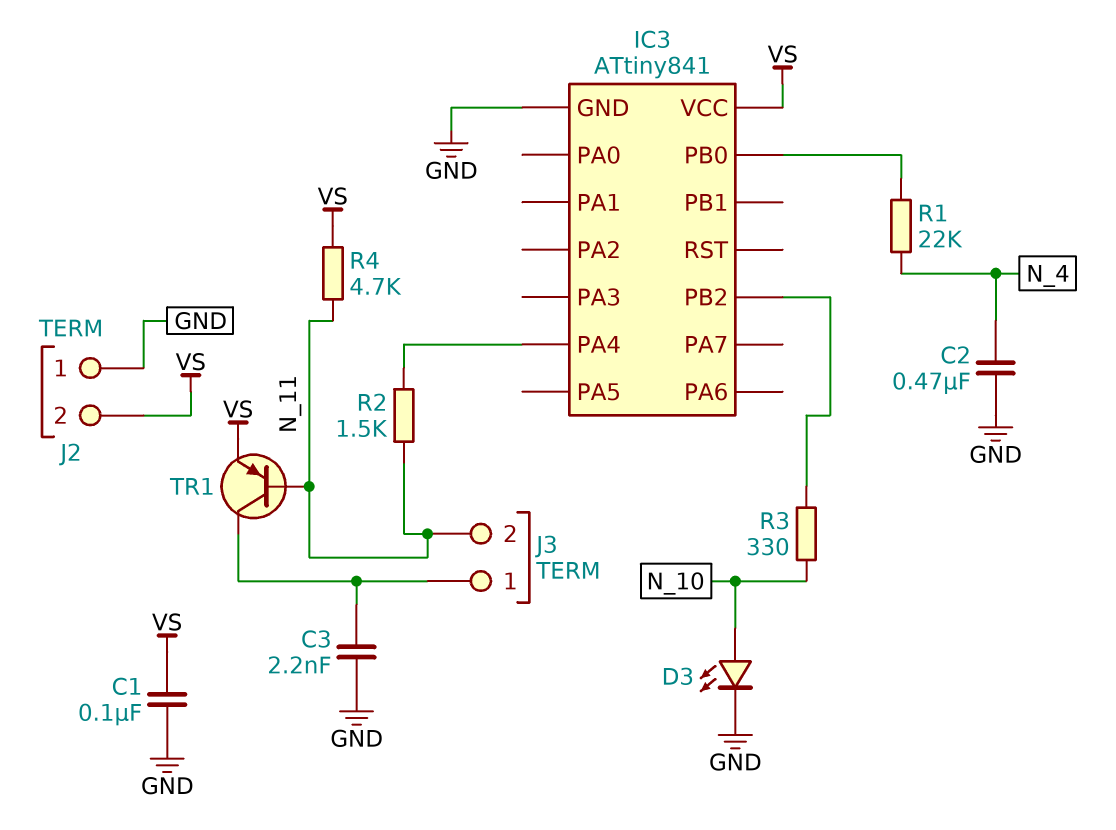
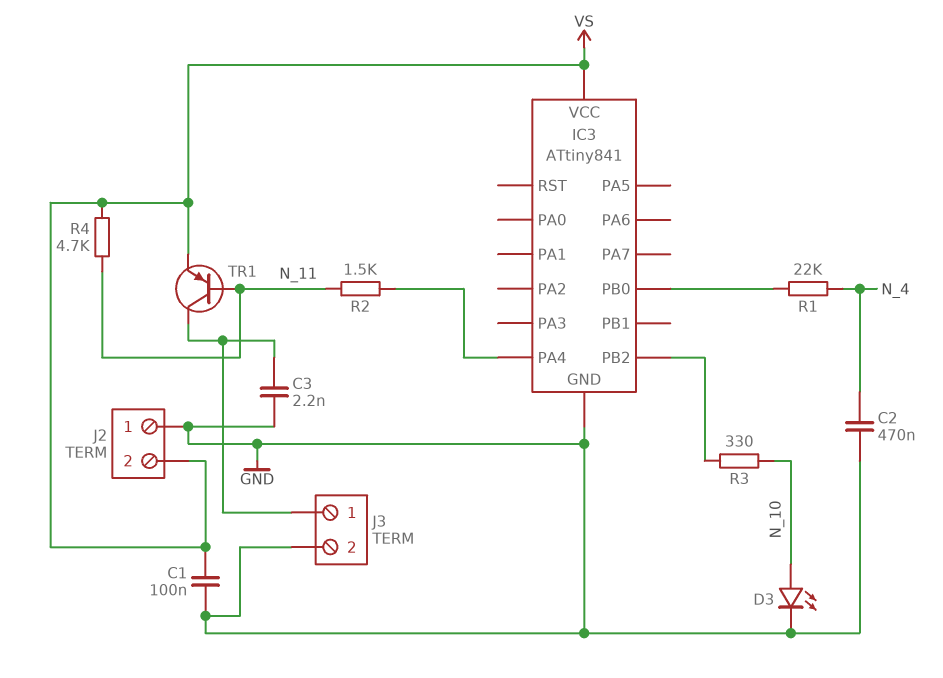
J3 pin 2: N_11 -> GND

